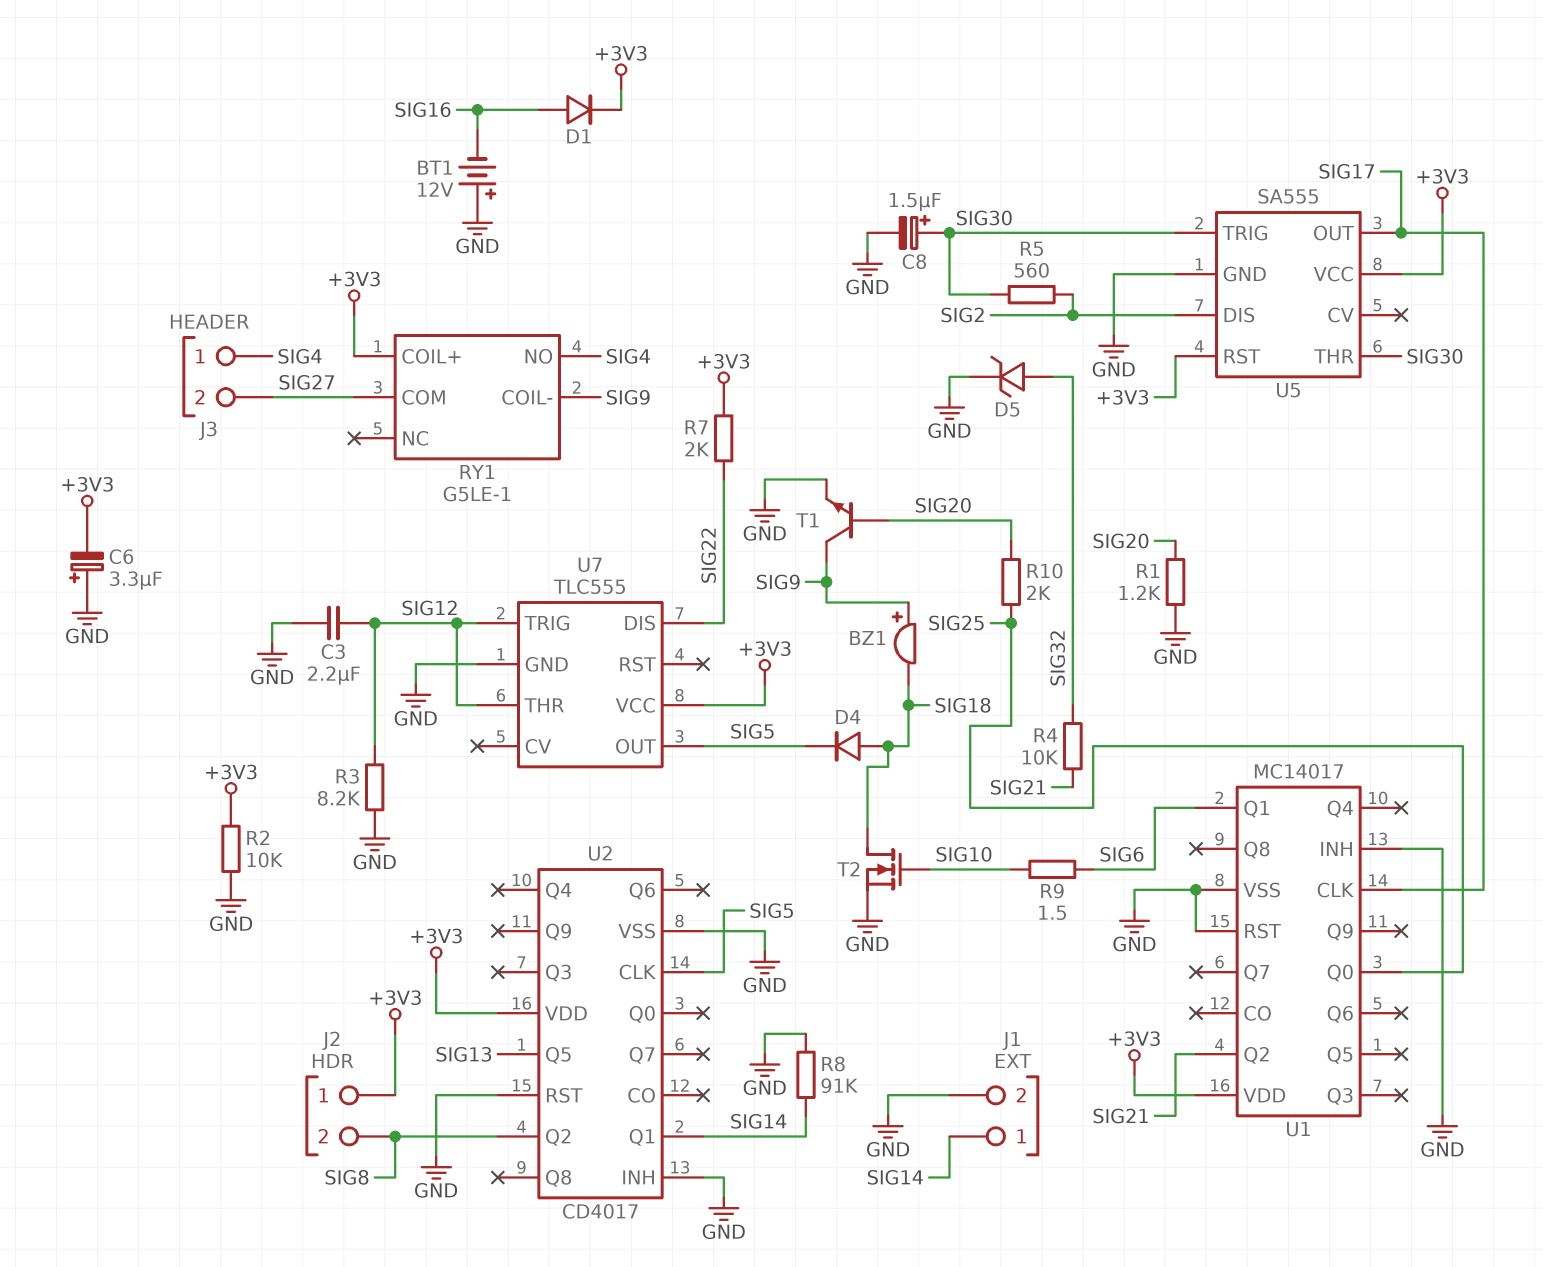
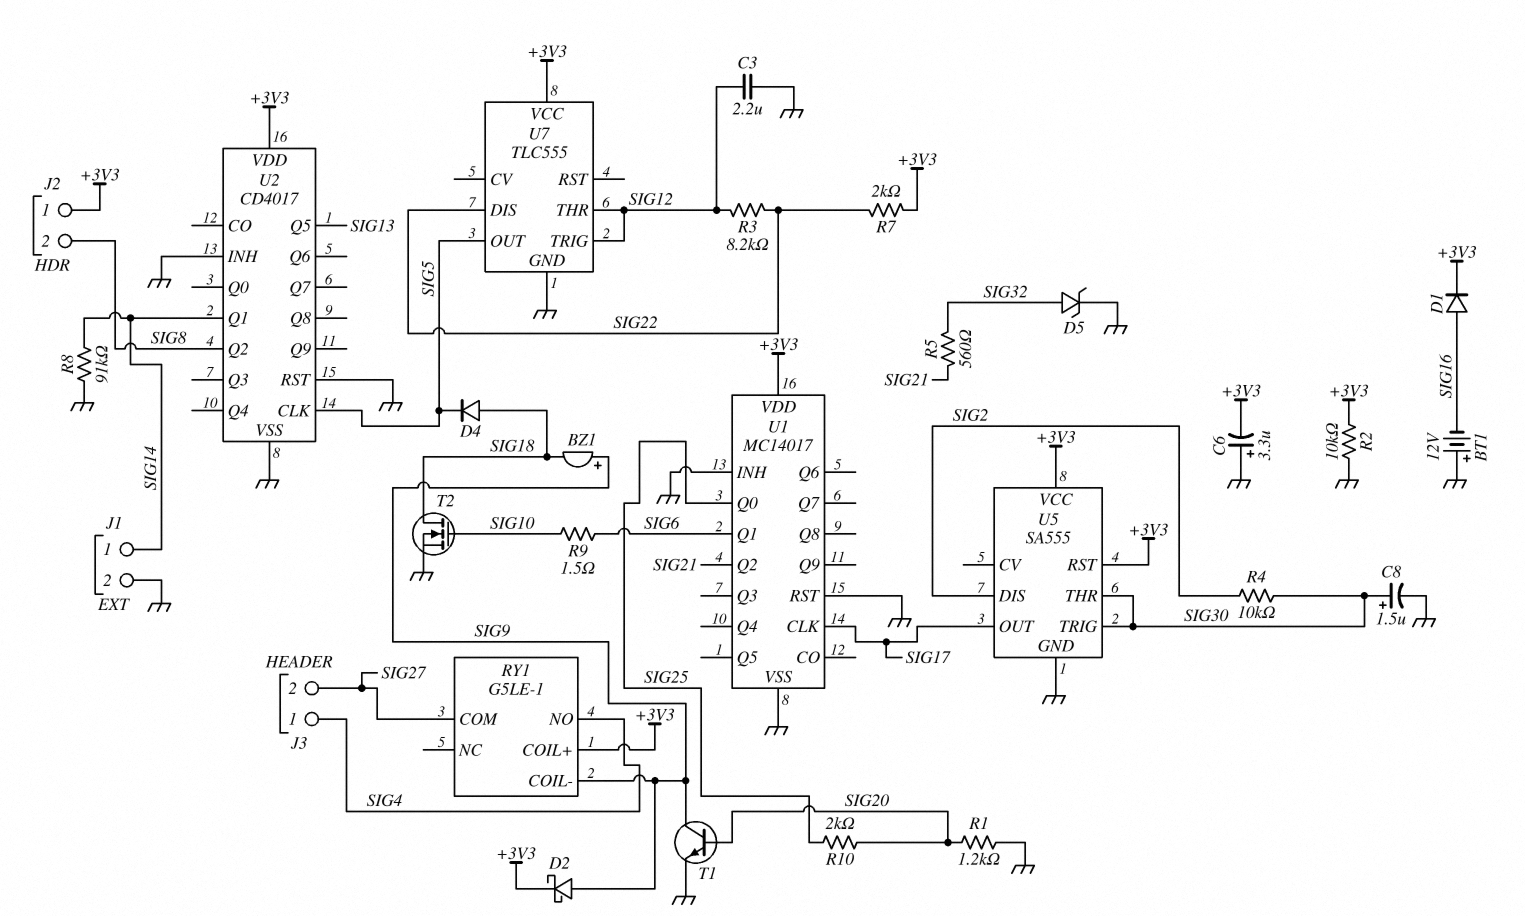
D2: none -> schottky (A SIG9, K +3V3)
R3: 8.2k (GND, SIG12) -> 8.2k (SIG12, SIG22)
R4: 10k (SIG21, SIG32) -> 10k (SIG2, SIG30)
R5: 560 (SIG2, SIG30) -> 560 (SIG21, SIG32)

